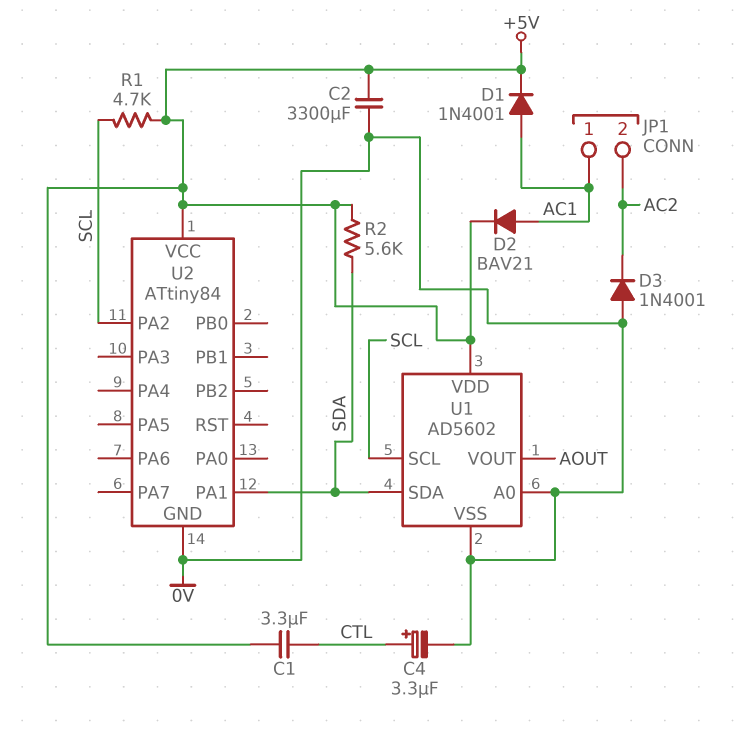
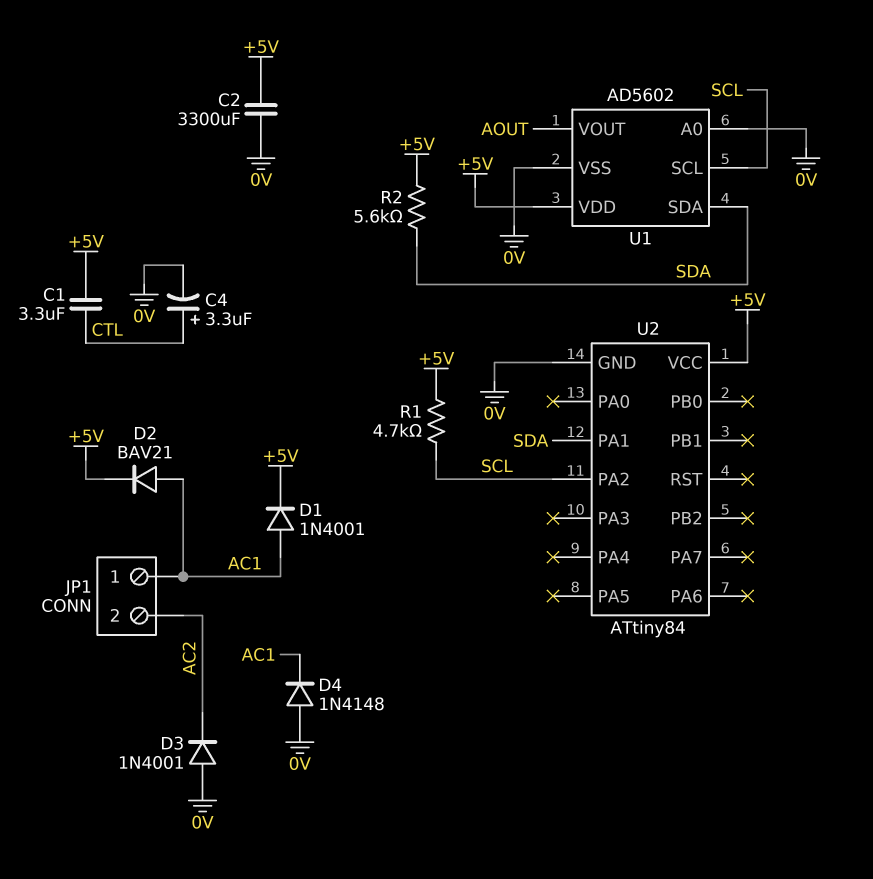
D4: none -> diode 1N4148 (A 0V, K AC1)

